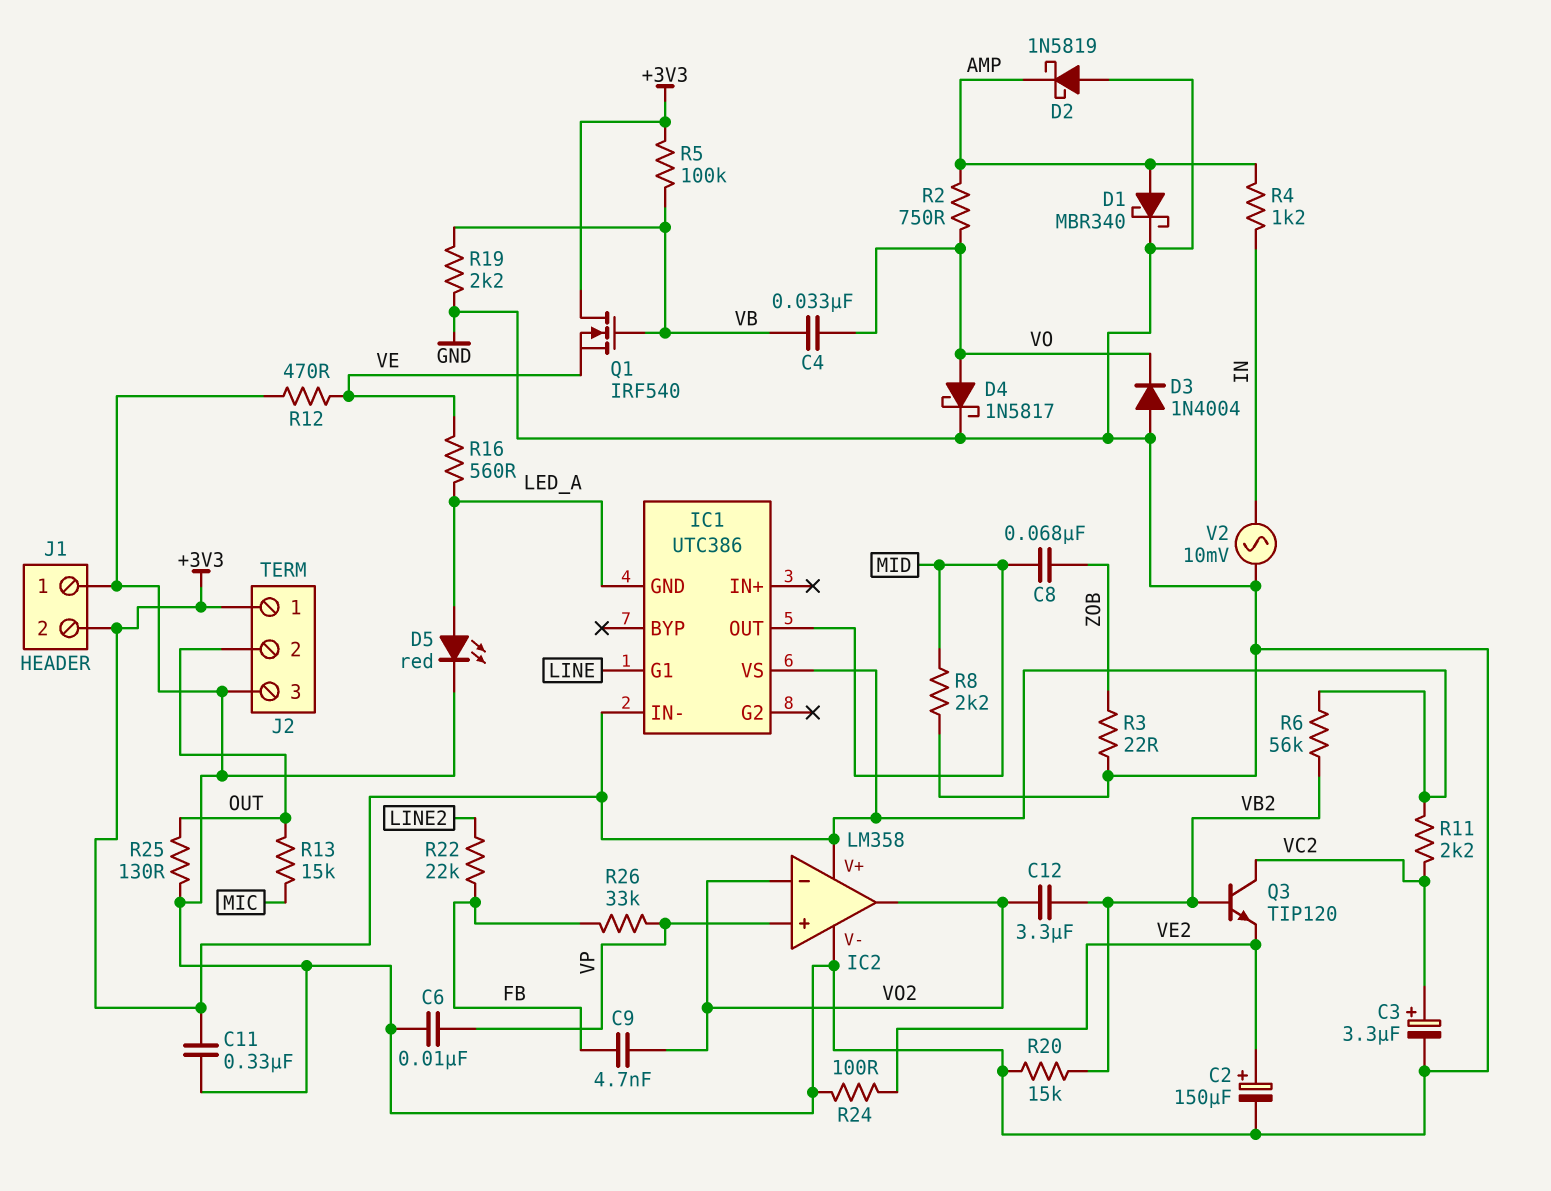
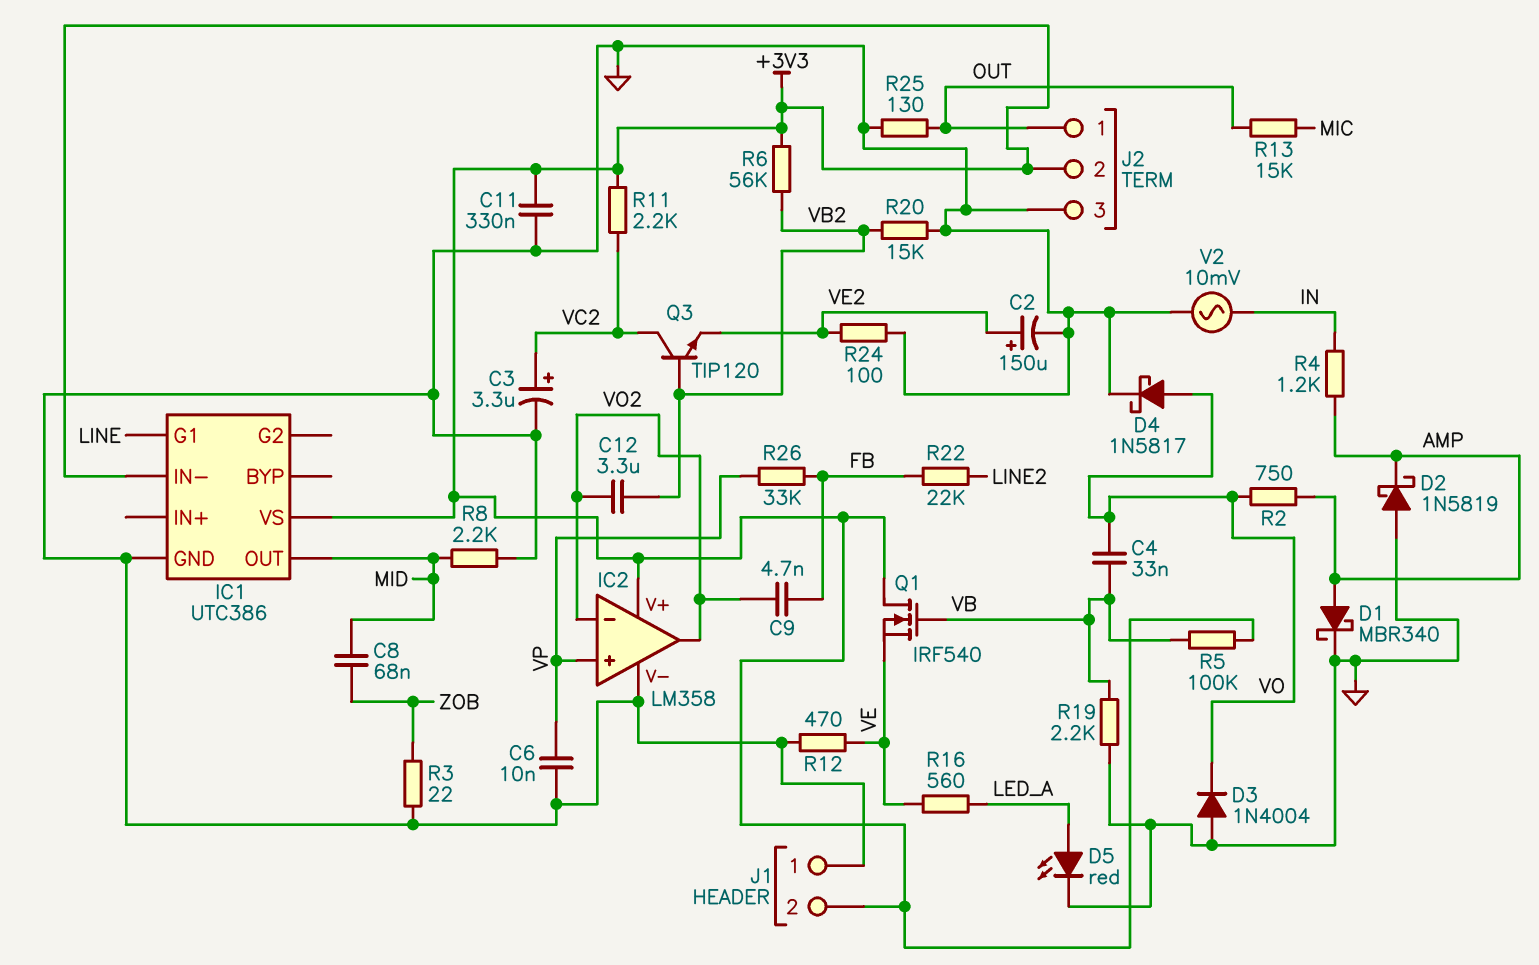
IC1 pin GND: LED_A -> GND
J2 pin 1: +3V3 -> OUT
J2 pin 2: OUT -> +3V3

